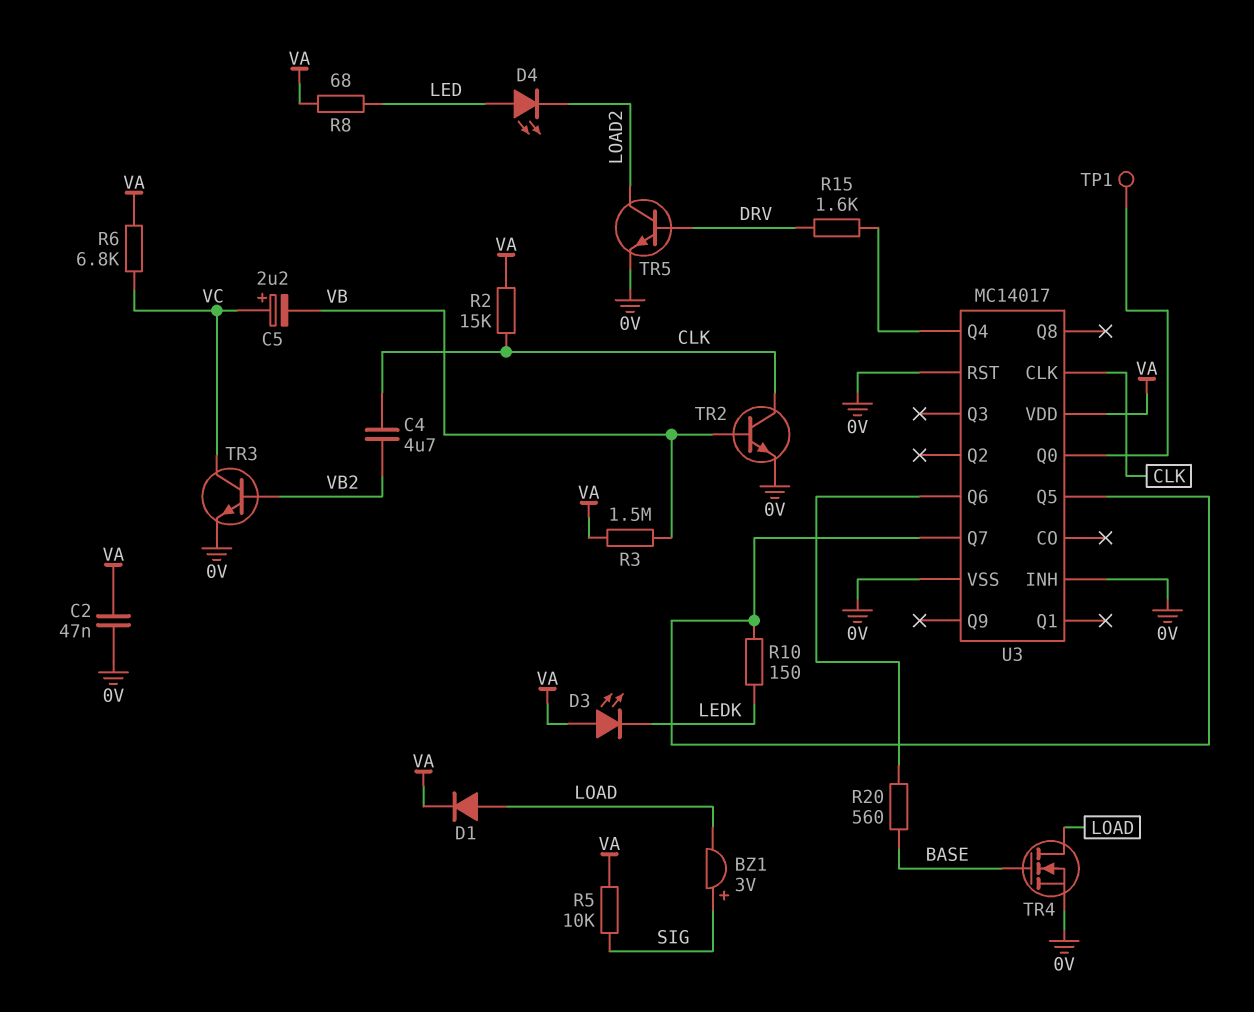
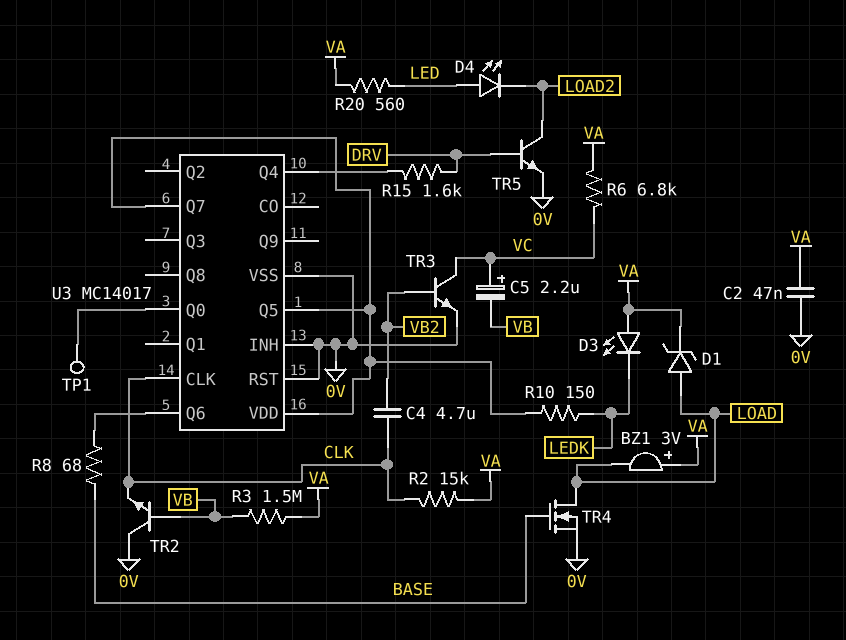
BZ1: buzzer 3V (plus SIG, minus LOAD) -> buzzer 3V (plus VA, minus LOAD)
D1: diode (A LOAD, K VA) -> zener (A LOAD, K VA)
R5: 10k (SIG, VA) -> none
R8: 68 (LED, VA) -> 68 (BASE, U3/Q6)
R20: 560 (BASE, U3/Q6) -> 560 (LED, VA)
TR2: NPN (B VB, C CLK, E 0V) -> NPN (B VB, C 0V, E CLK)
U3 pin VDD: VA -> U3/Q5

